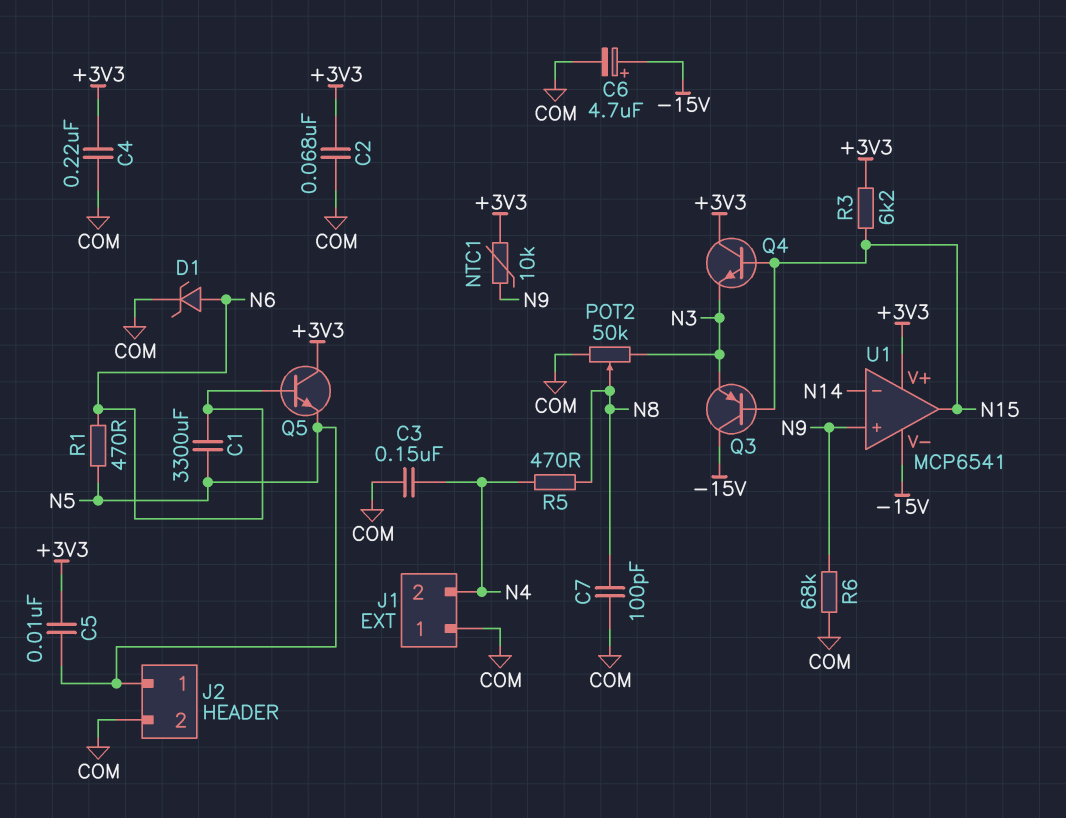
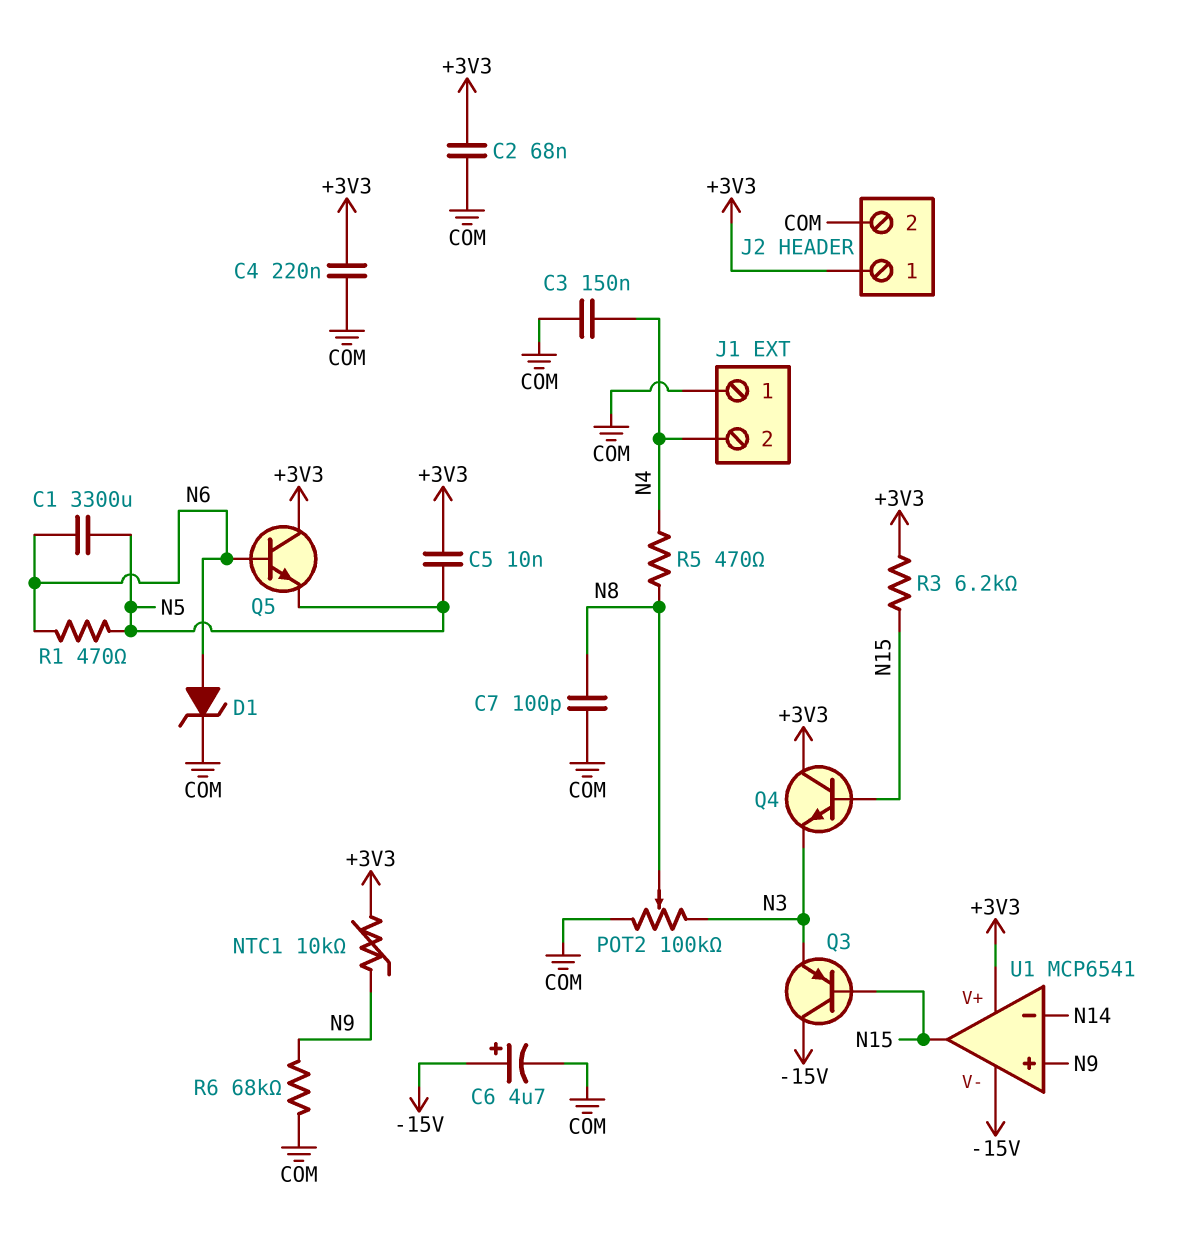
J2 pin 1: N5 -> +3V3
POT2: 50k (COM, N3, wiper N8) -> 100k (COM, N3, wiper N8)

